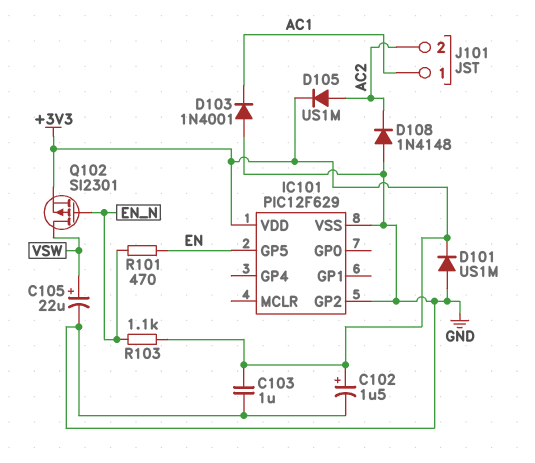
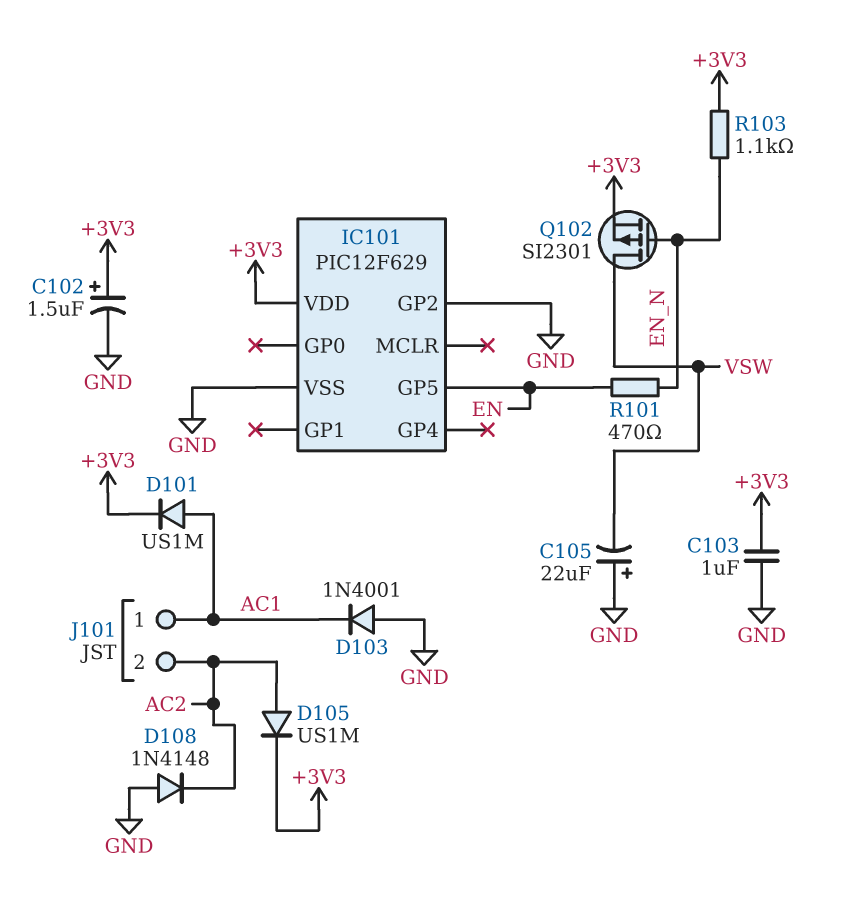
C105: 22uF (plus VSW, minus GND) -> 22uF (plus GND, minus VSW)
D101: diode US1M (A GND, K +3V3) -> diode US1M (A AC1, K +3V3)

